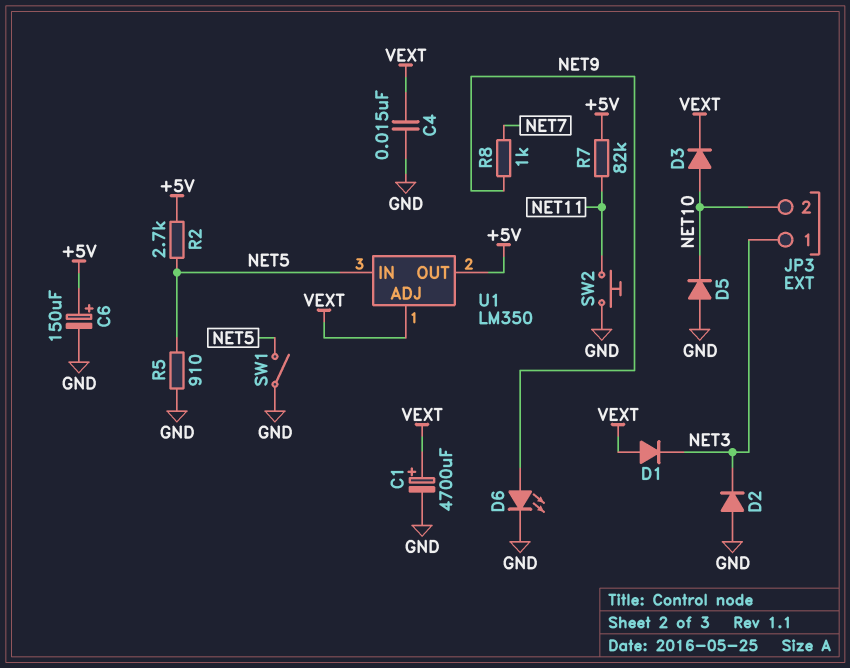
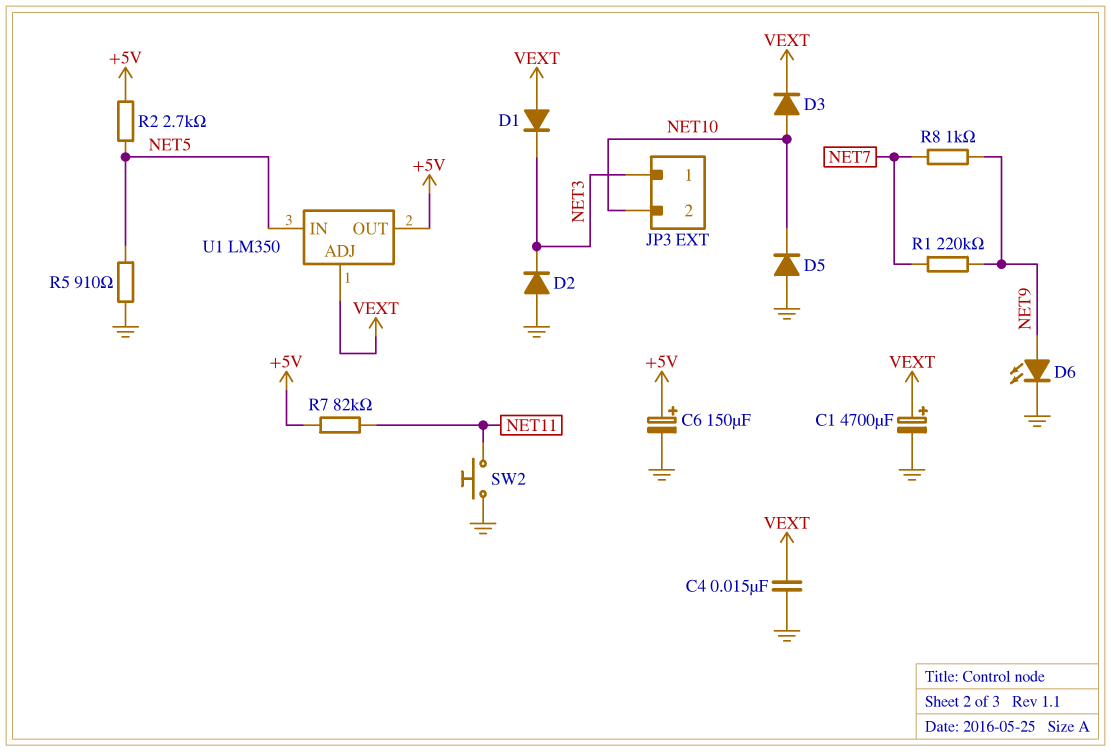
R1: none -> 220k (NET7, NET9)
SW1: switch (GND, NET5) -> none

